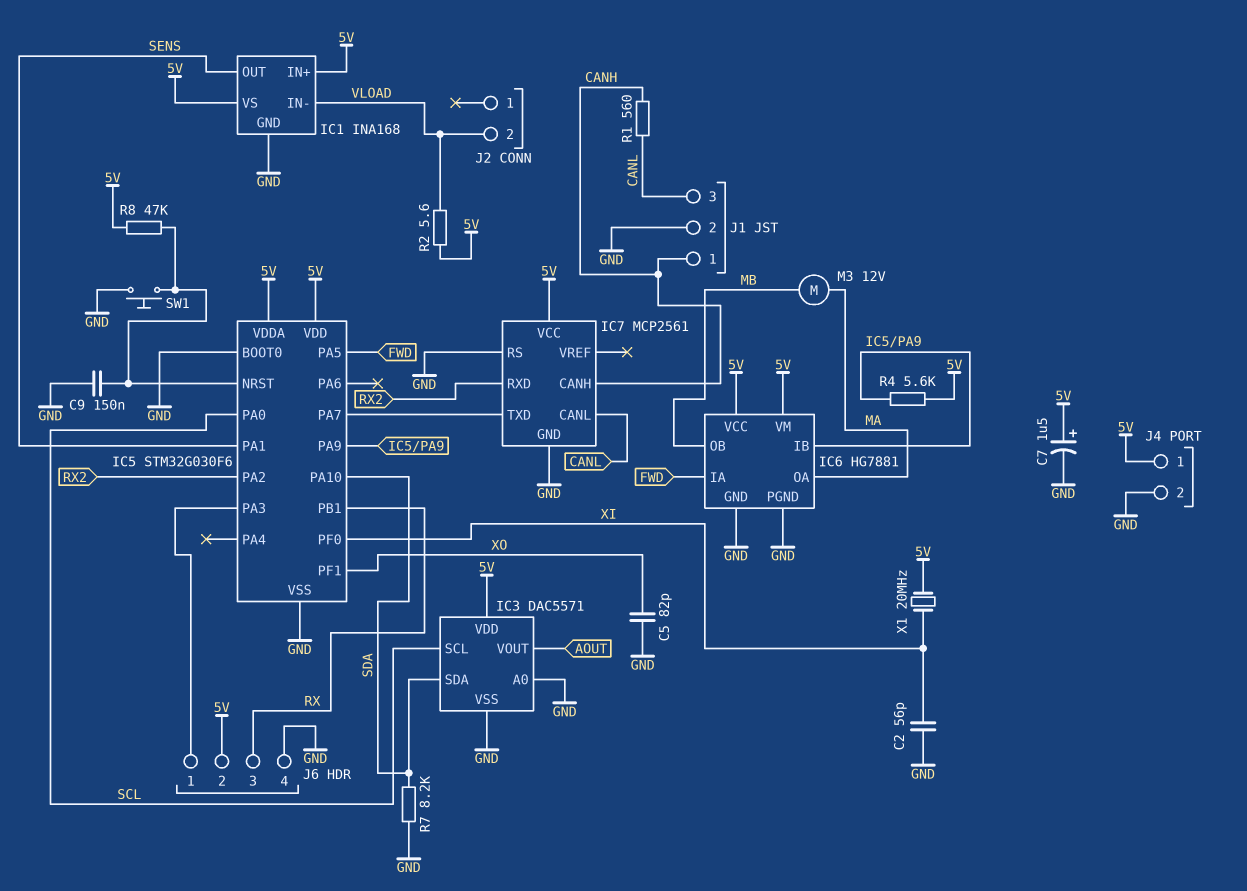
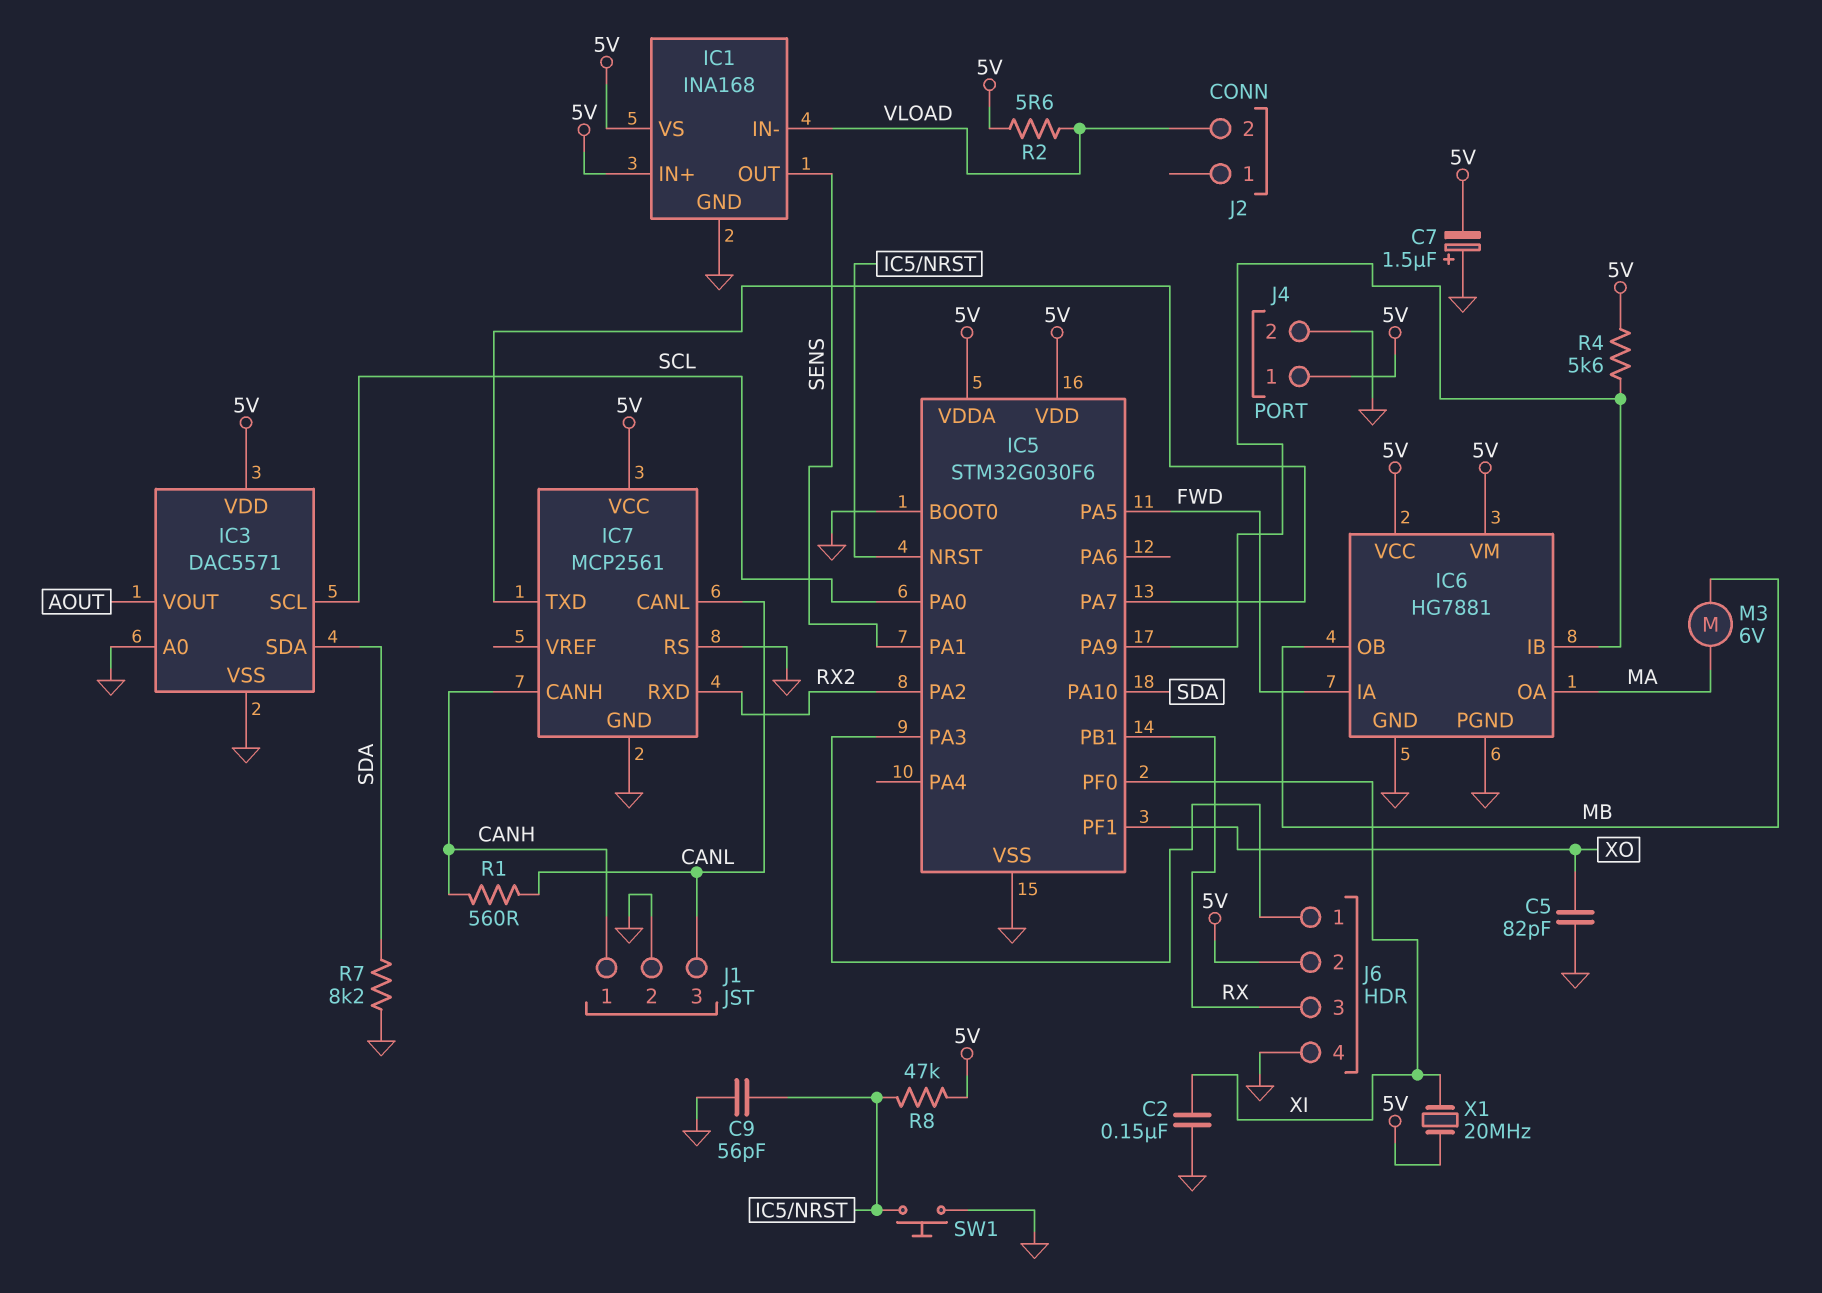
C2: 56pF (GND, XI) -> 150nF (GND, XI)
C7: 1.5uF (plus 5V, minus GND) -> 1.5uF (plus GND, minus 5V)
C9: 150nF (GND, IC5/NRST) -> 56pF (GND, IC5/NRST)
M3: motor 12V (MA, MB) -> motor 6V (MA, MB)

